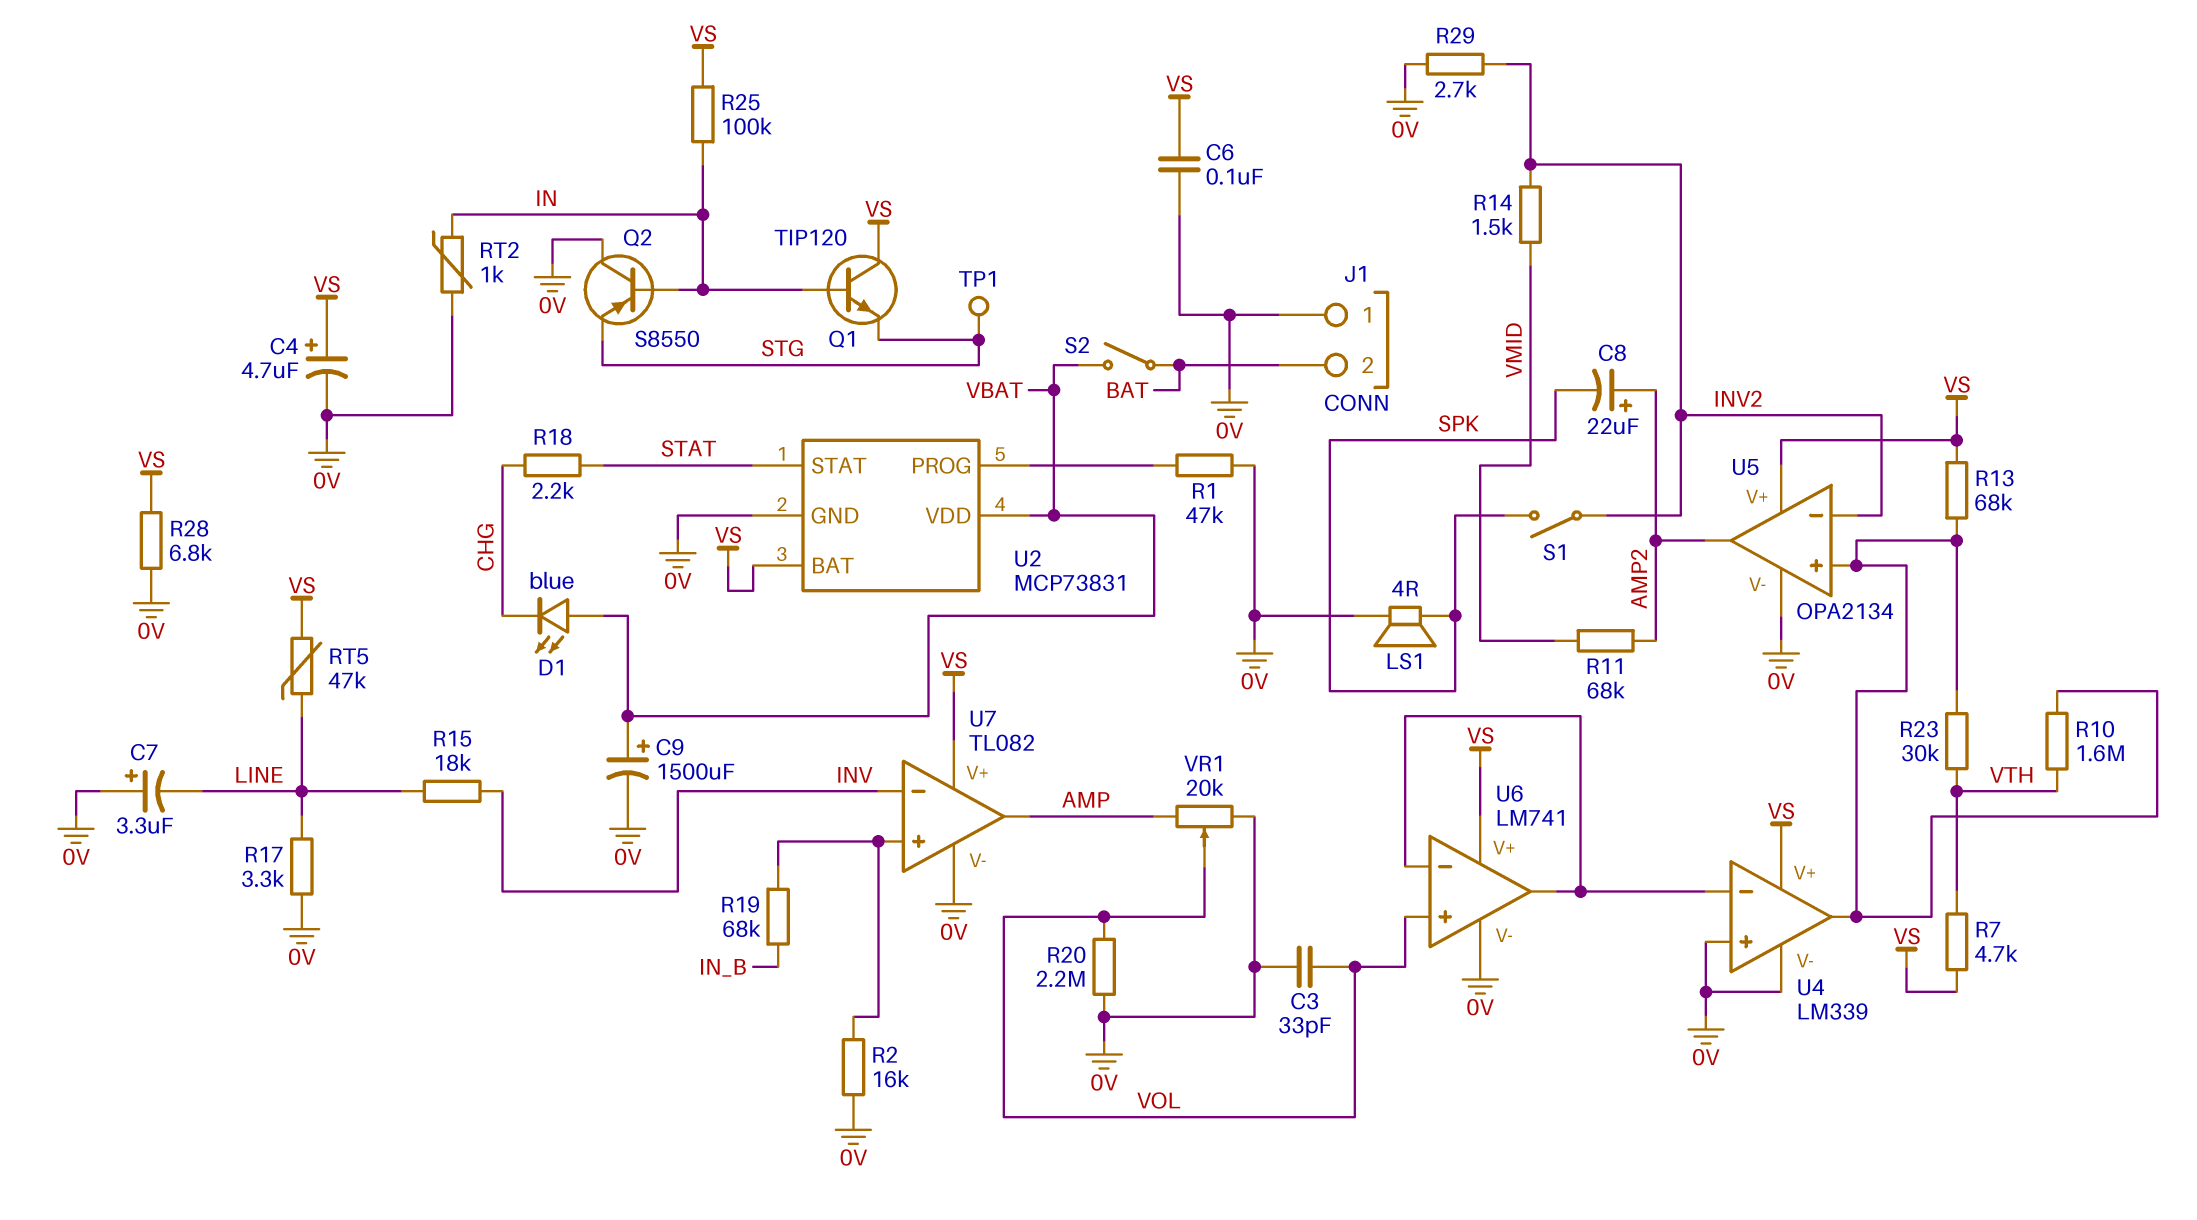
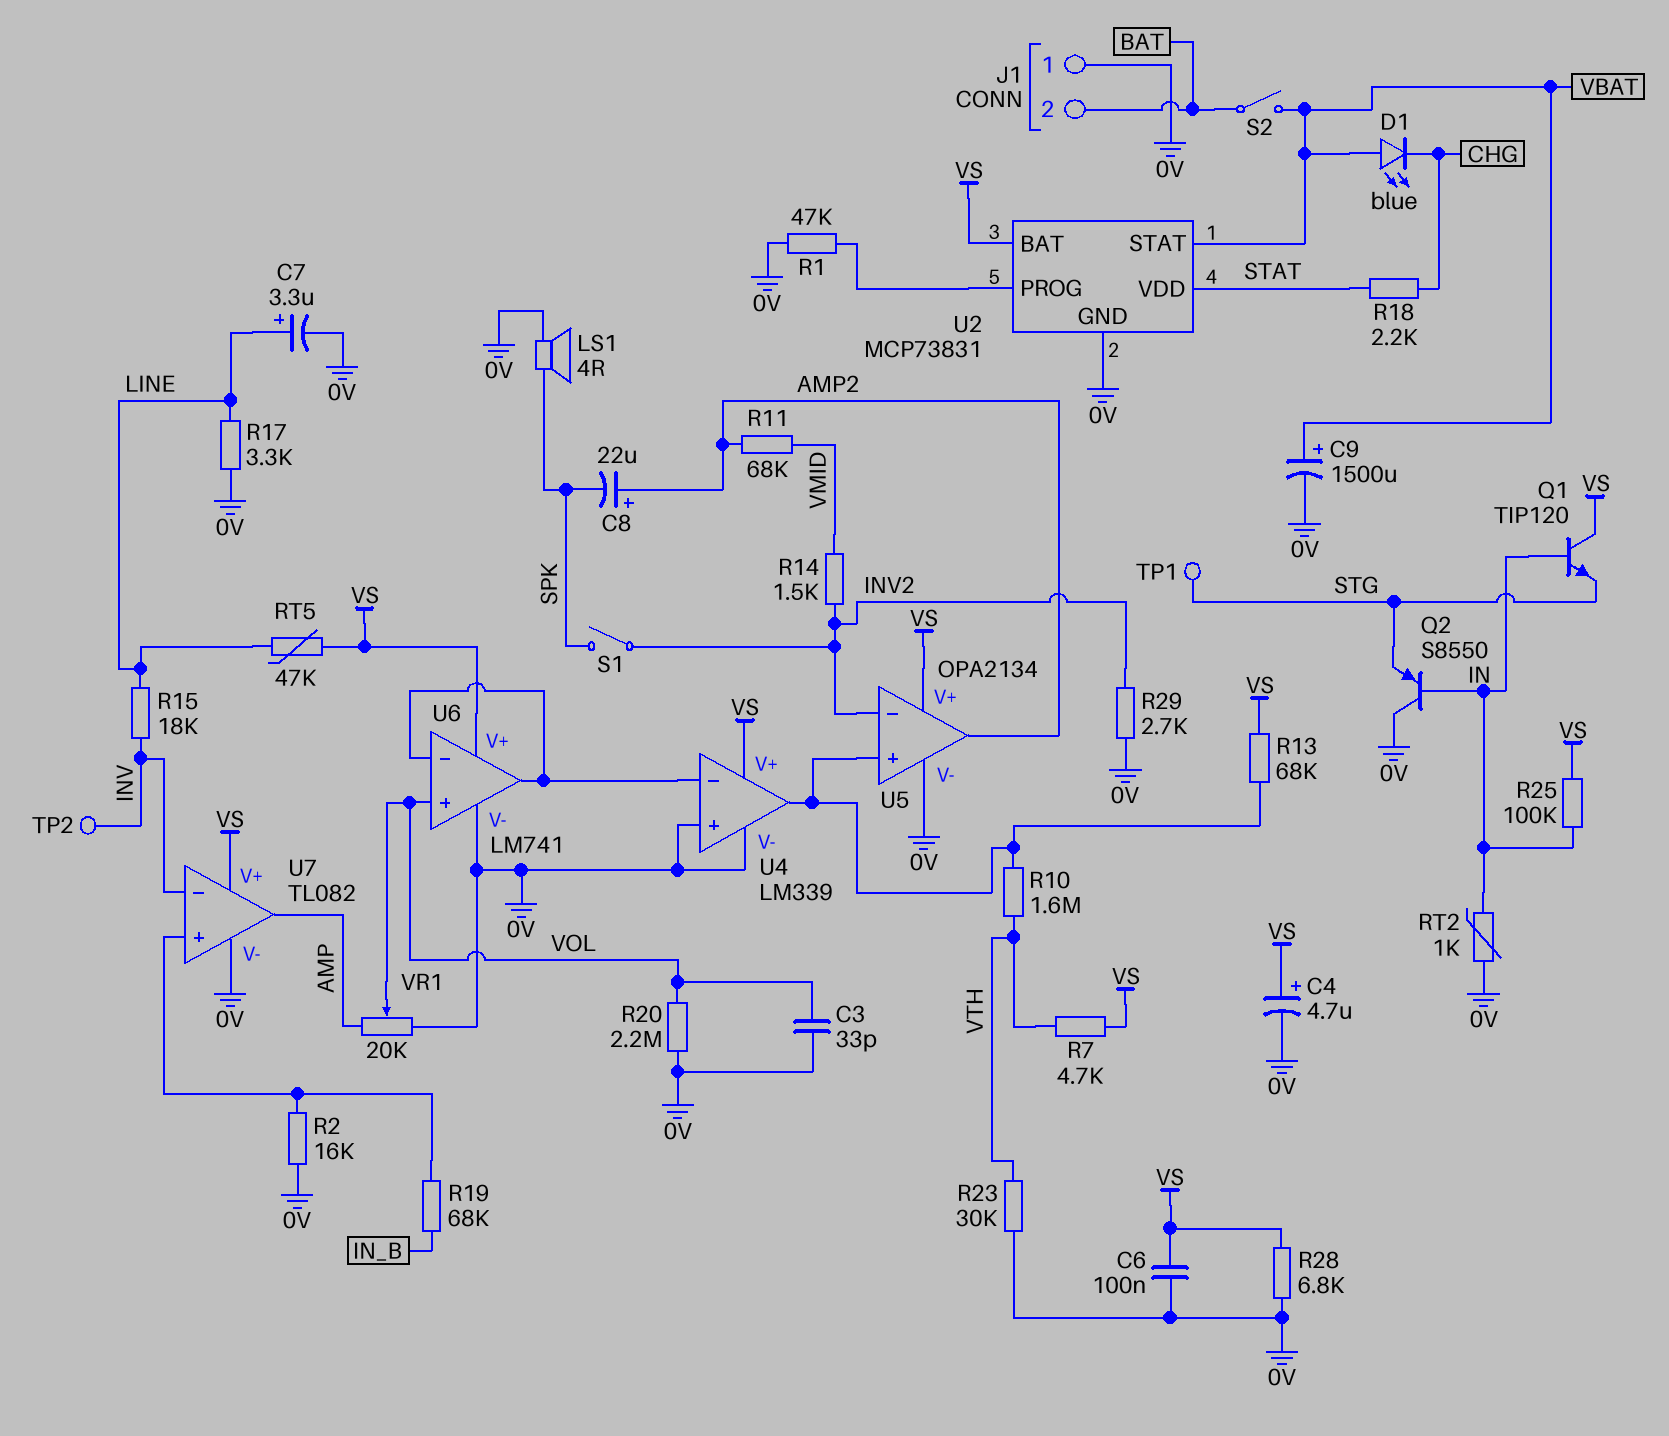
C7: 3.3uF (plus 0V, minus LINE) -> 3.3uF (plus LINE, minus 0V)
R23: 30k (U4/out, VTH) -> 30k (0V, VTH)
TP2: none -> test point (INV)
U2 pin STAT: STAT -> VBAT
U2 pin VDD: VBAT -> STAT

